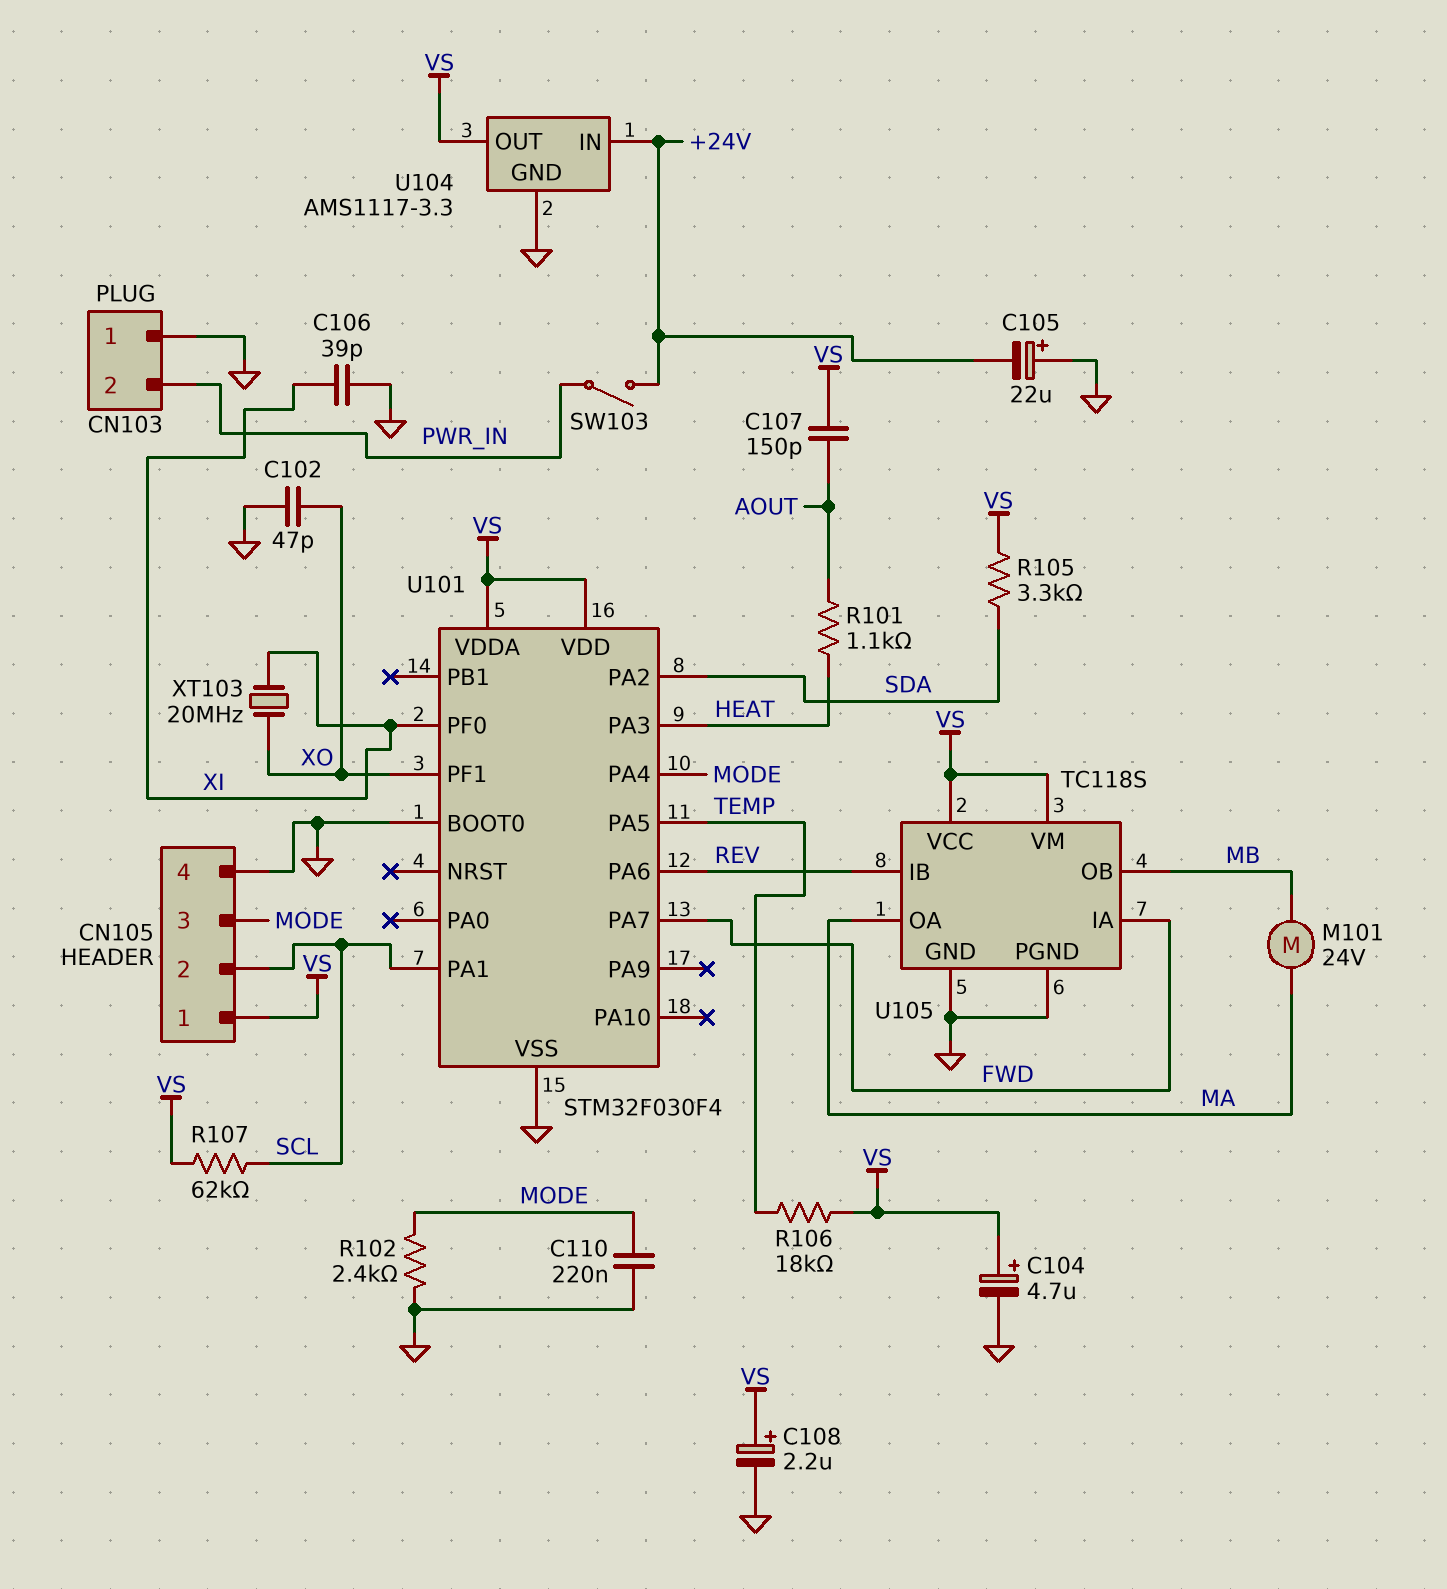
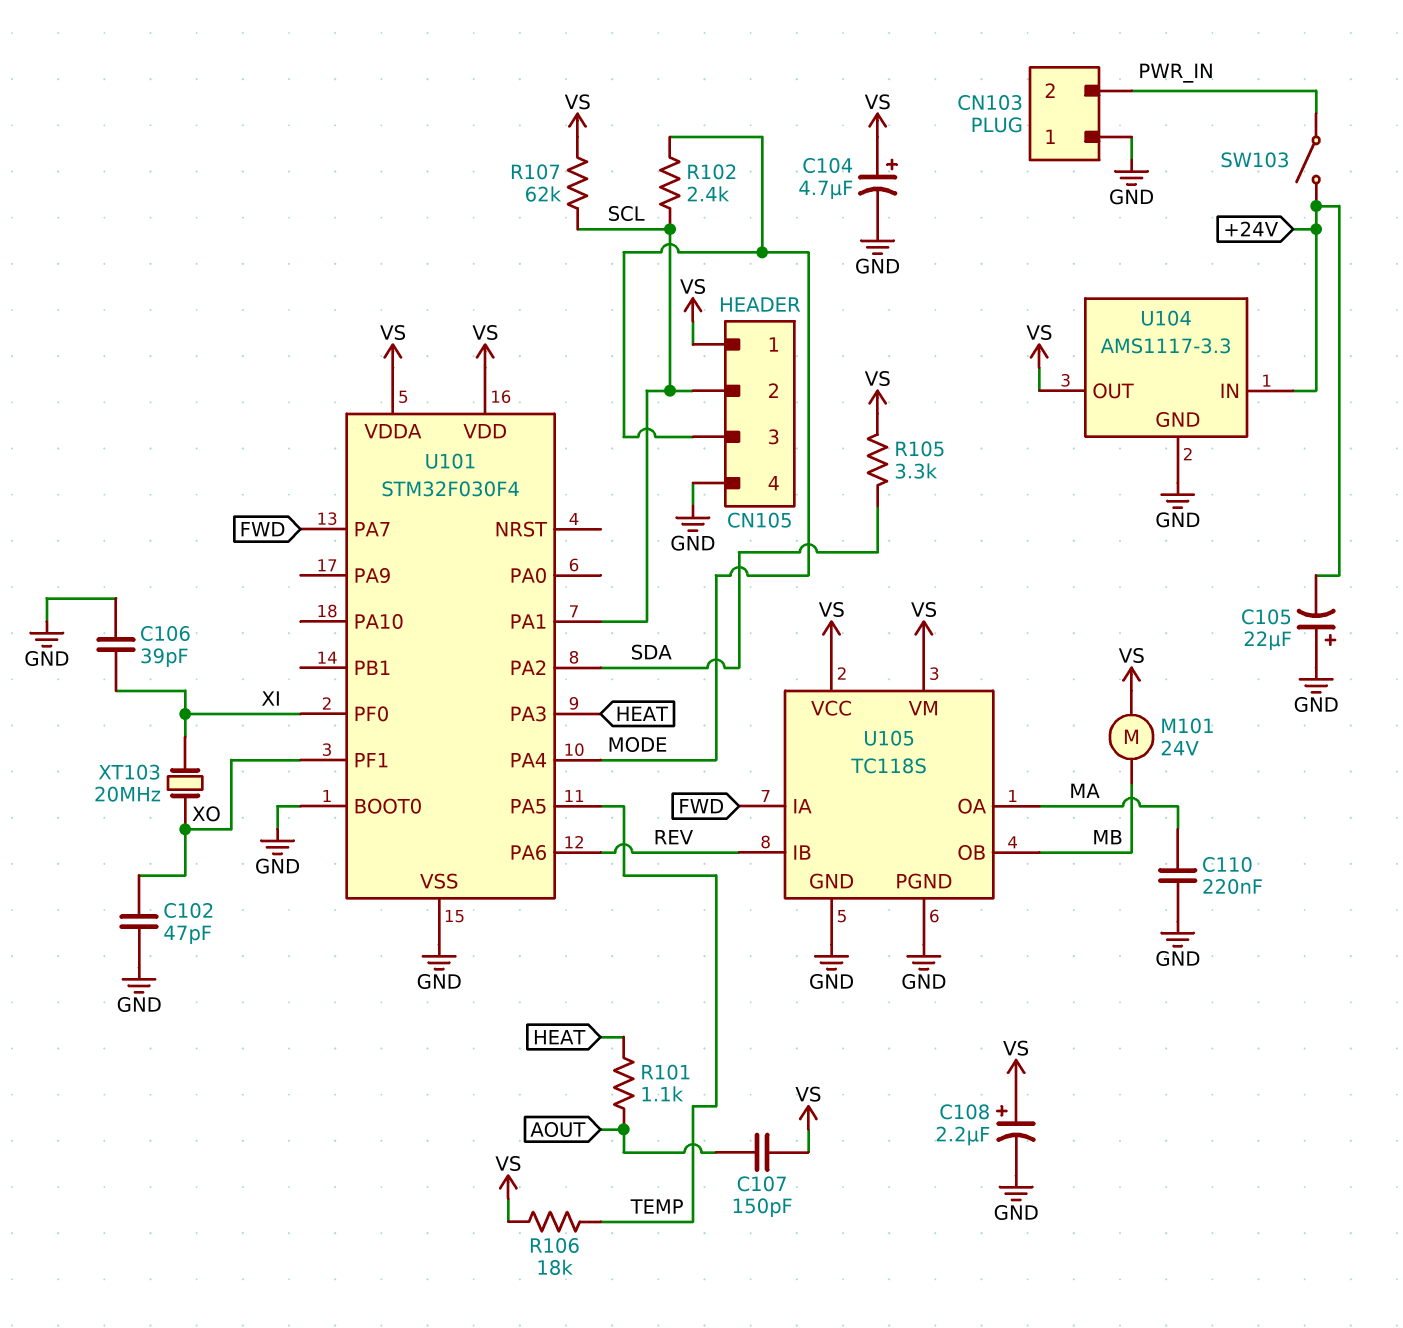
C110: 220nF (GND, MODE) -> 220nF (GND, MA)
M101: motor 24V (MA, MB) -> motor 24V (MB, VS)
R102: 2.4k (GND, MODE) -> 2.4k (MODE, SCL)

